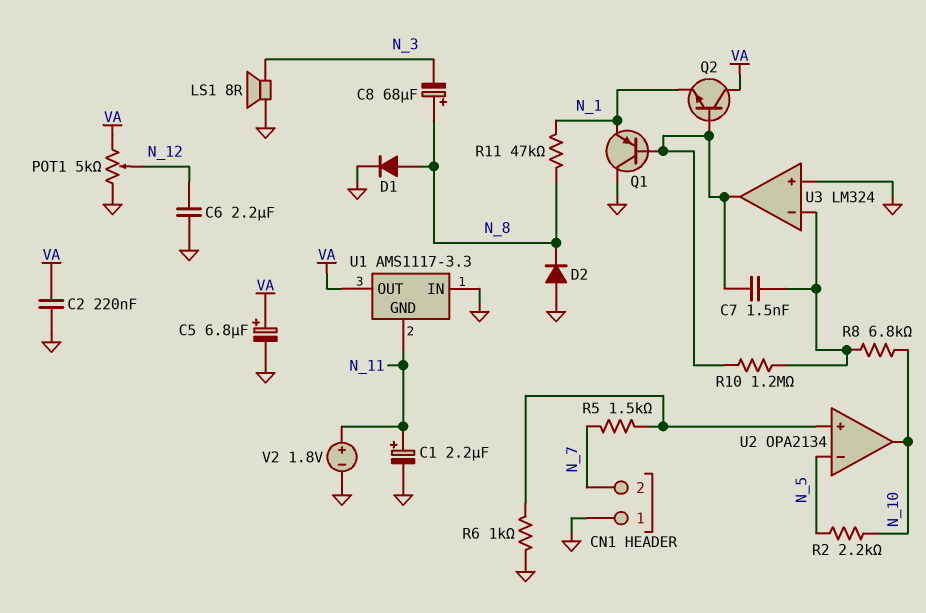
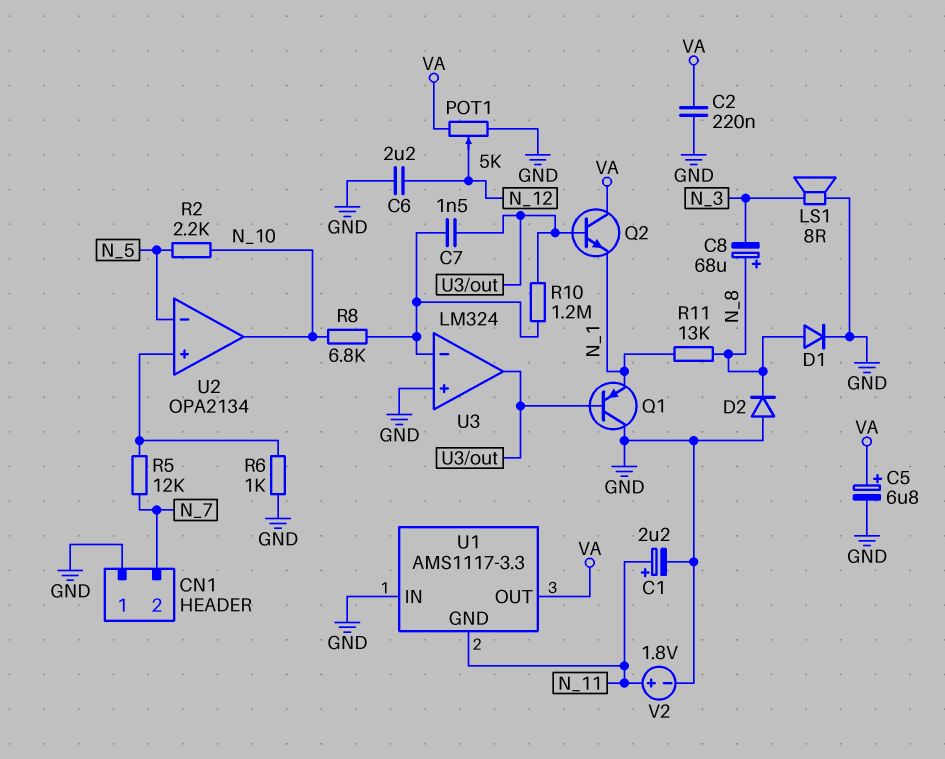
R5: 1.5k (N_7, U2/in+) -> 12k (N_7, U2/in+)
R11: 47k (N_1, N_8) -> 13k (N_1, N_8)

